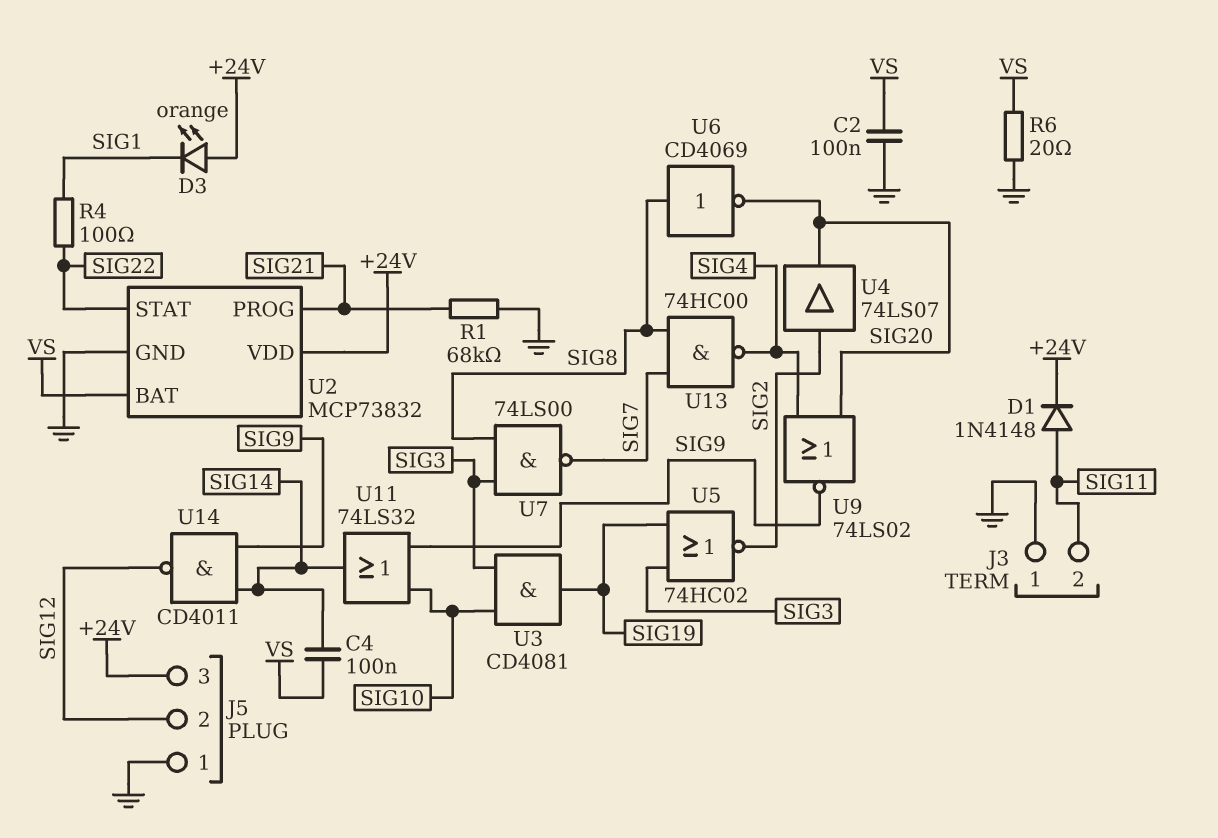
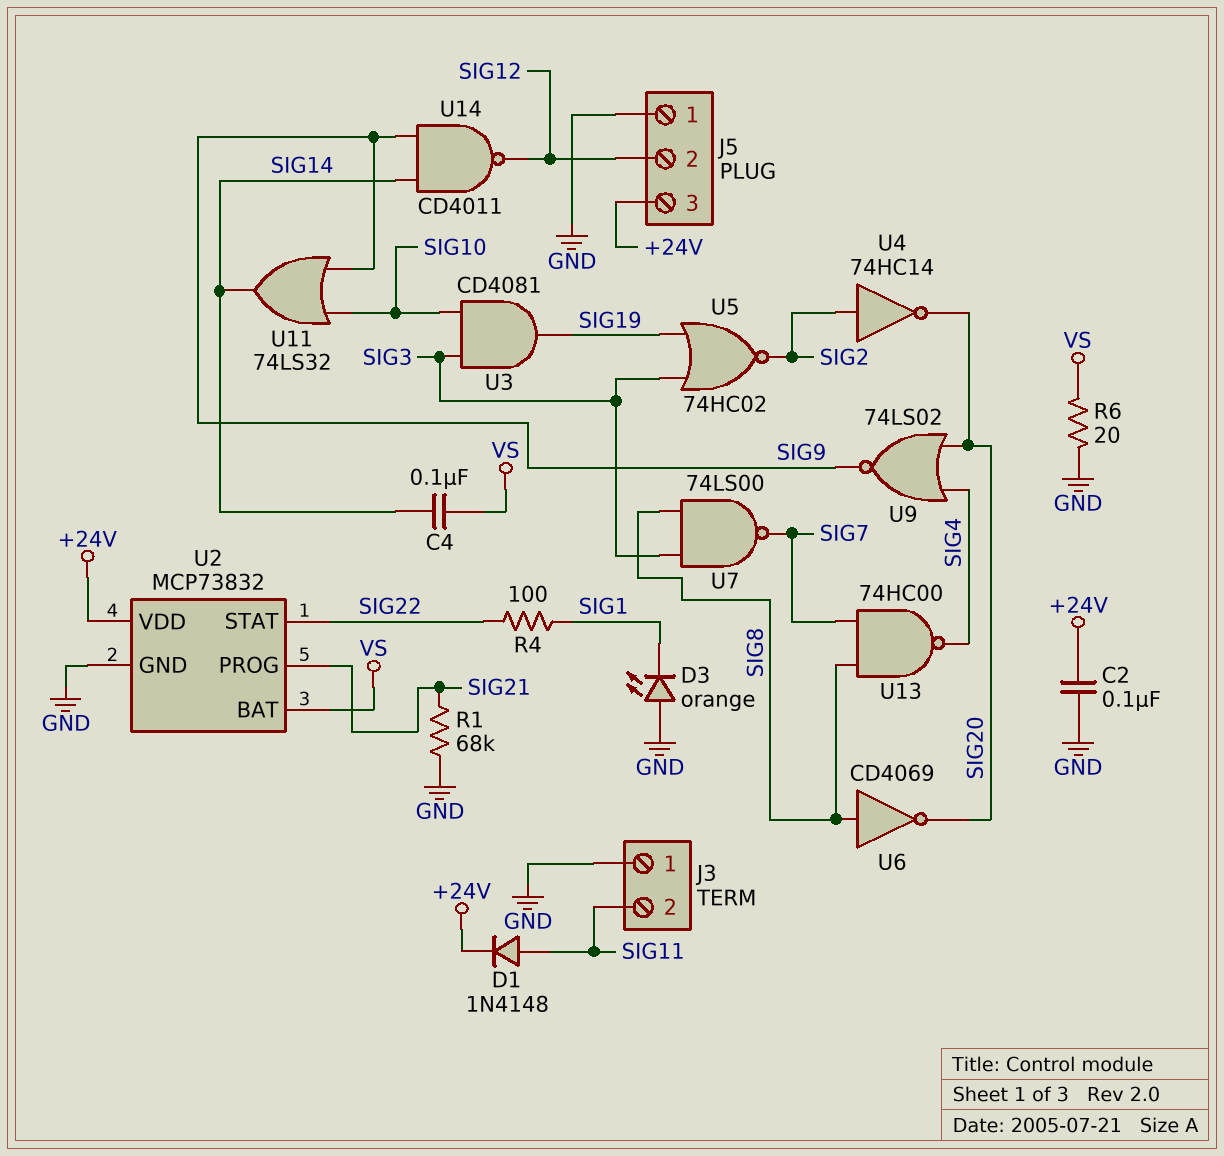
C2: 100nF (GND, VS) -> 100nF (+24V, GND)
D3: LED orange (A +24V, K SIG1) -> LED orange (A GND, K SIG1)
U4: buffer 74LS07 (in SIG2, out SIG20) -> NOT 74HC14 (in SIG2, out SIG20)

